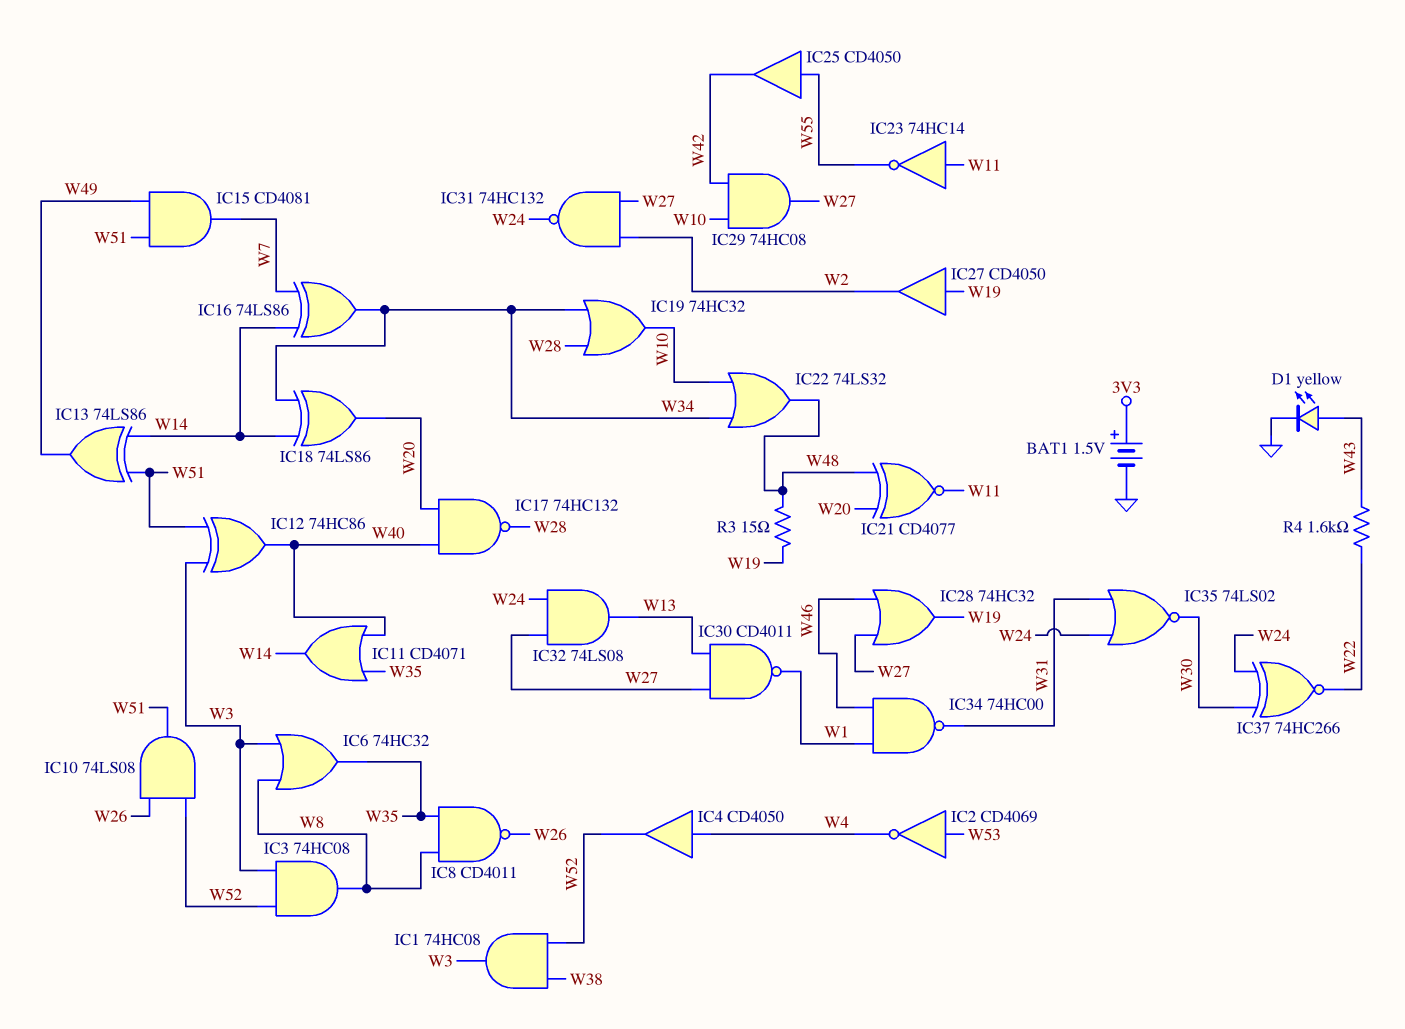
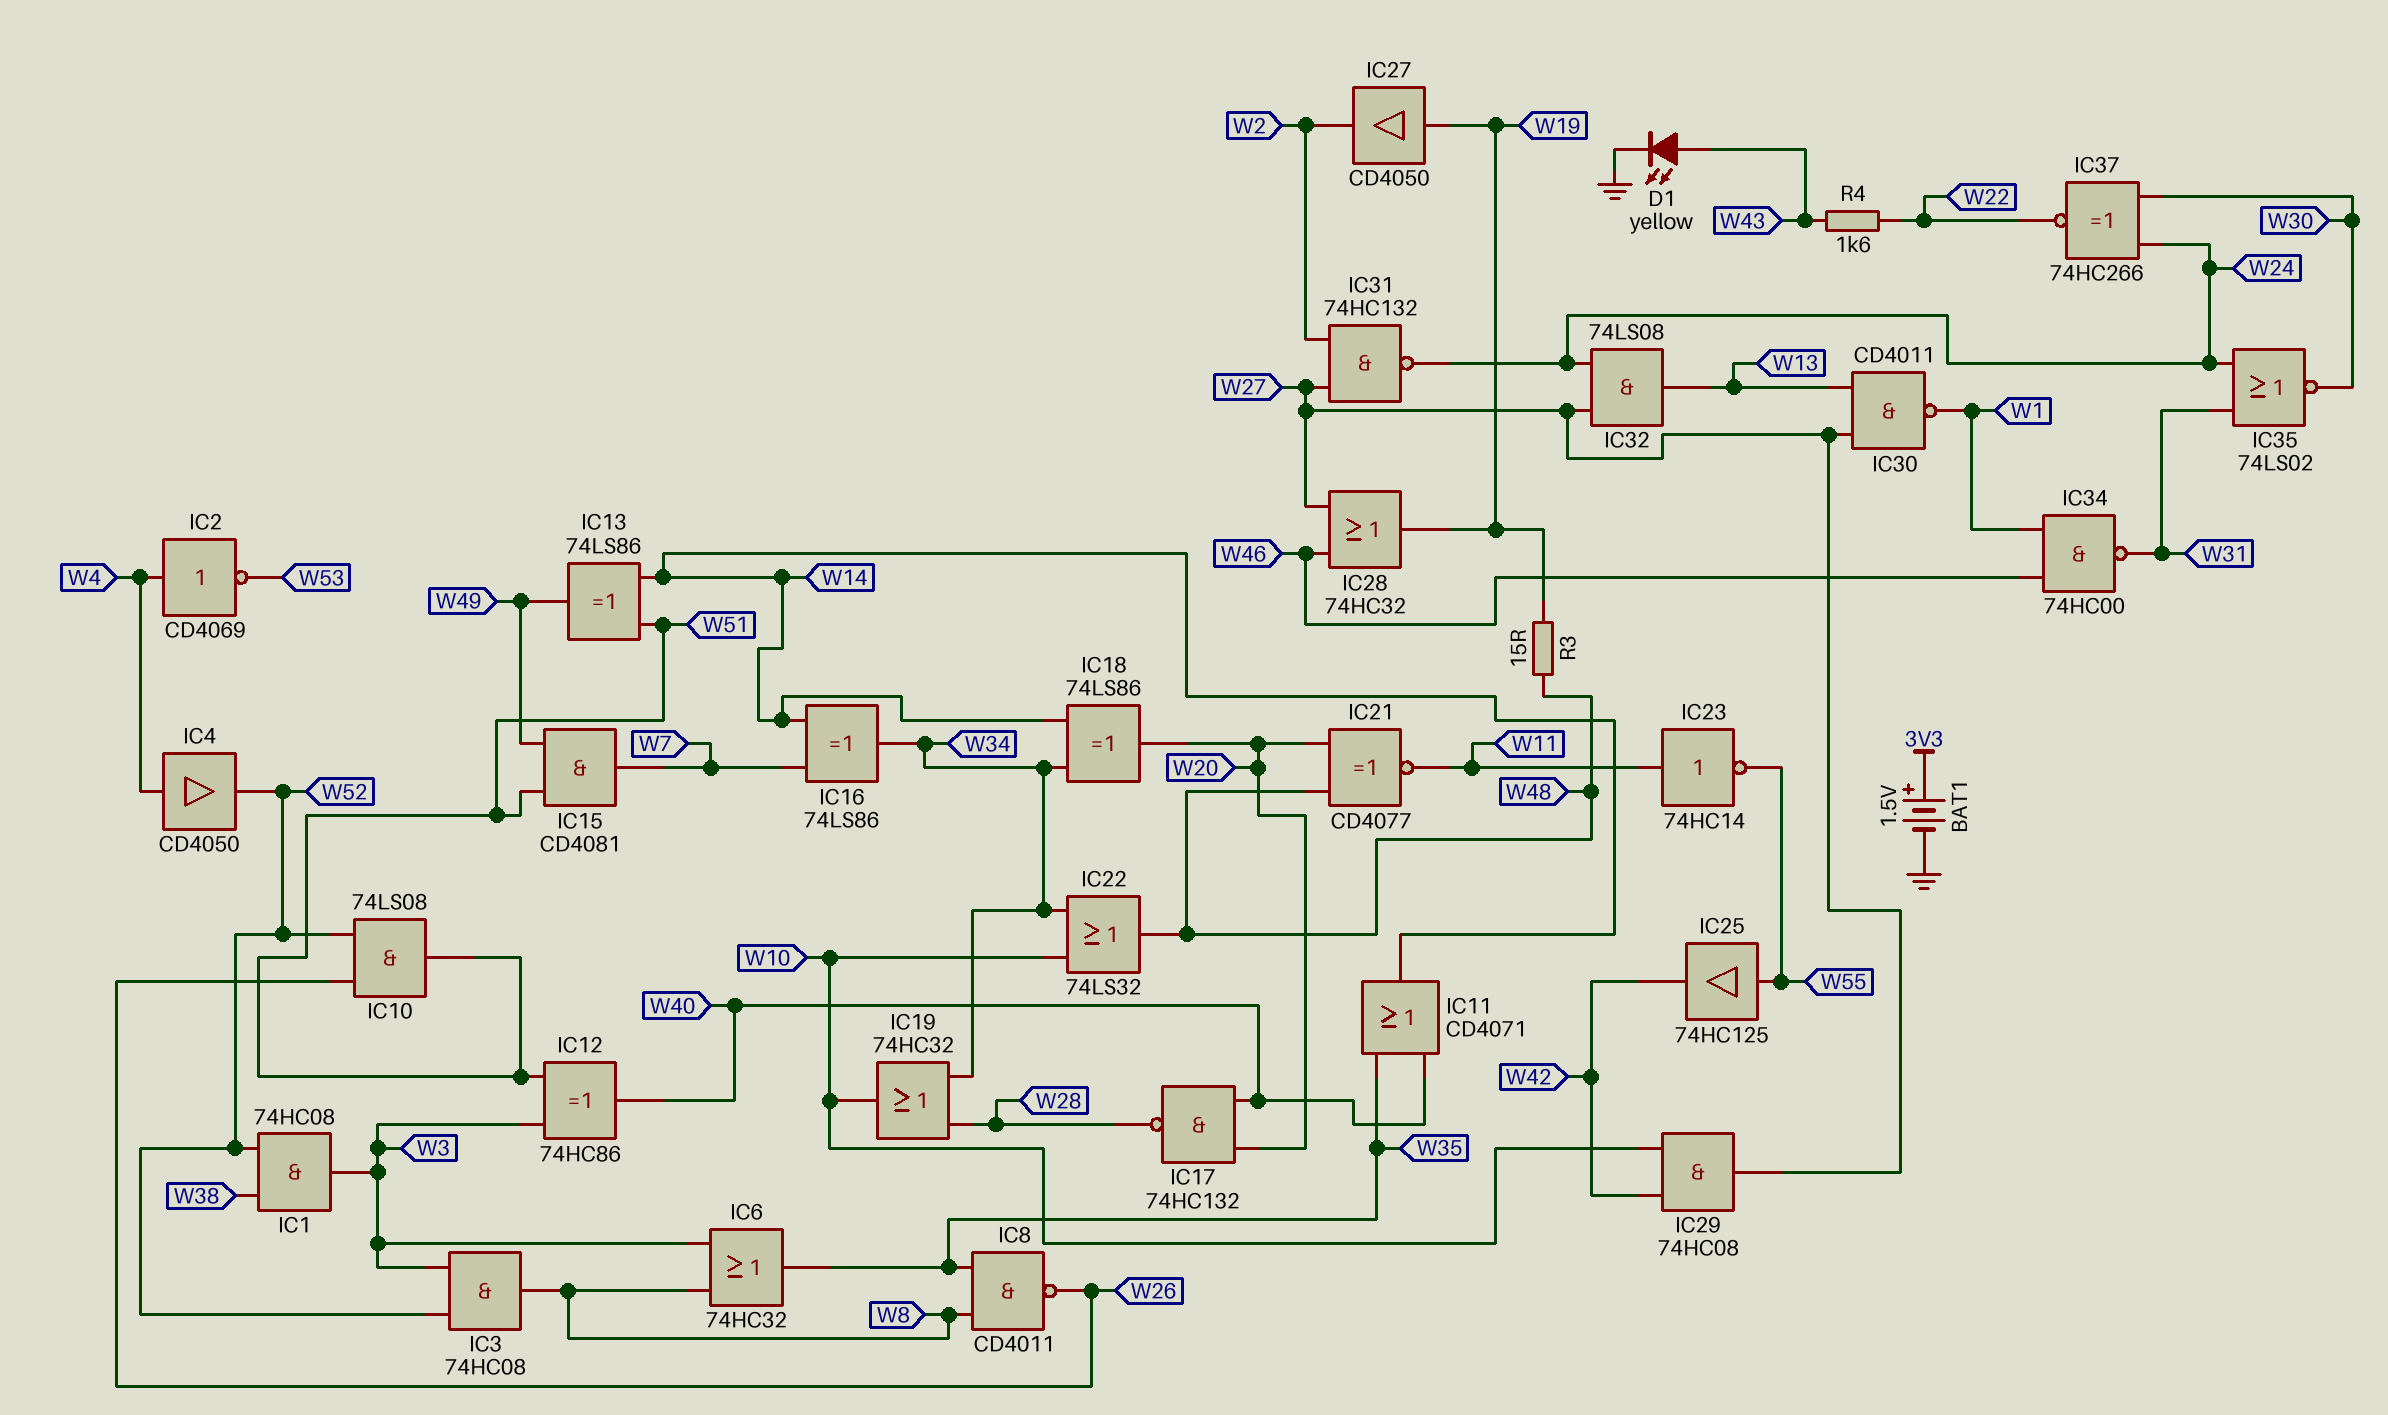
IC2: NOT CD4069 (in W53, out W4) -> NOT CD4069 (in W4, out W53)
IC25: buffer CD4050 (in W55, out W42) -> buffer 74HC125 (in W55, out W42)

